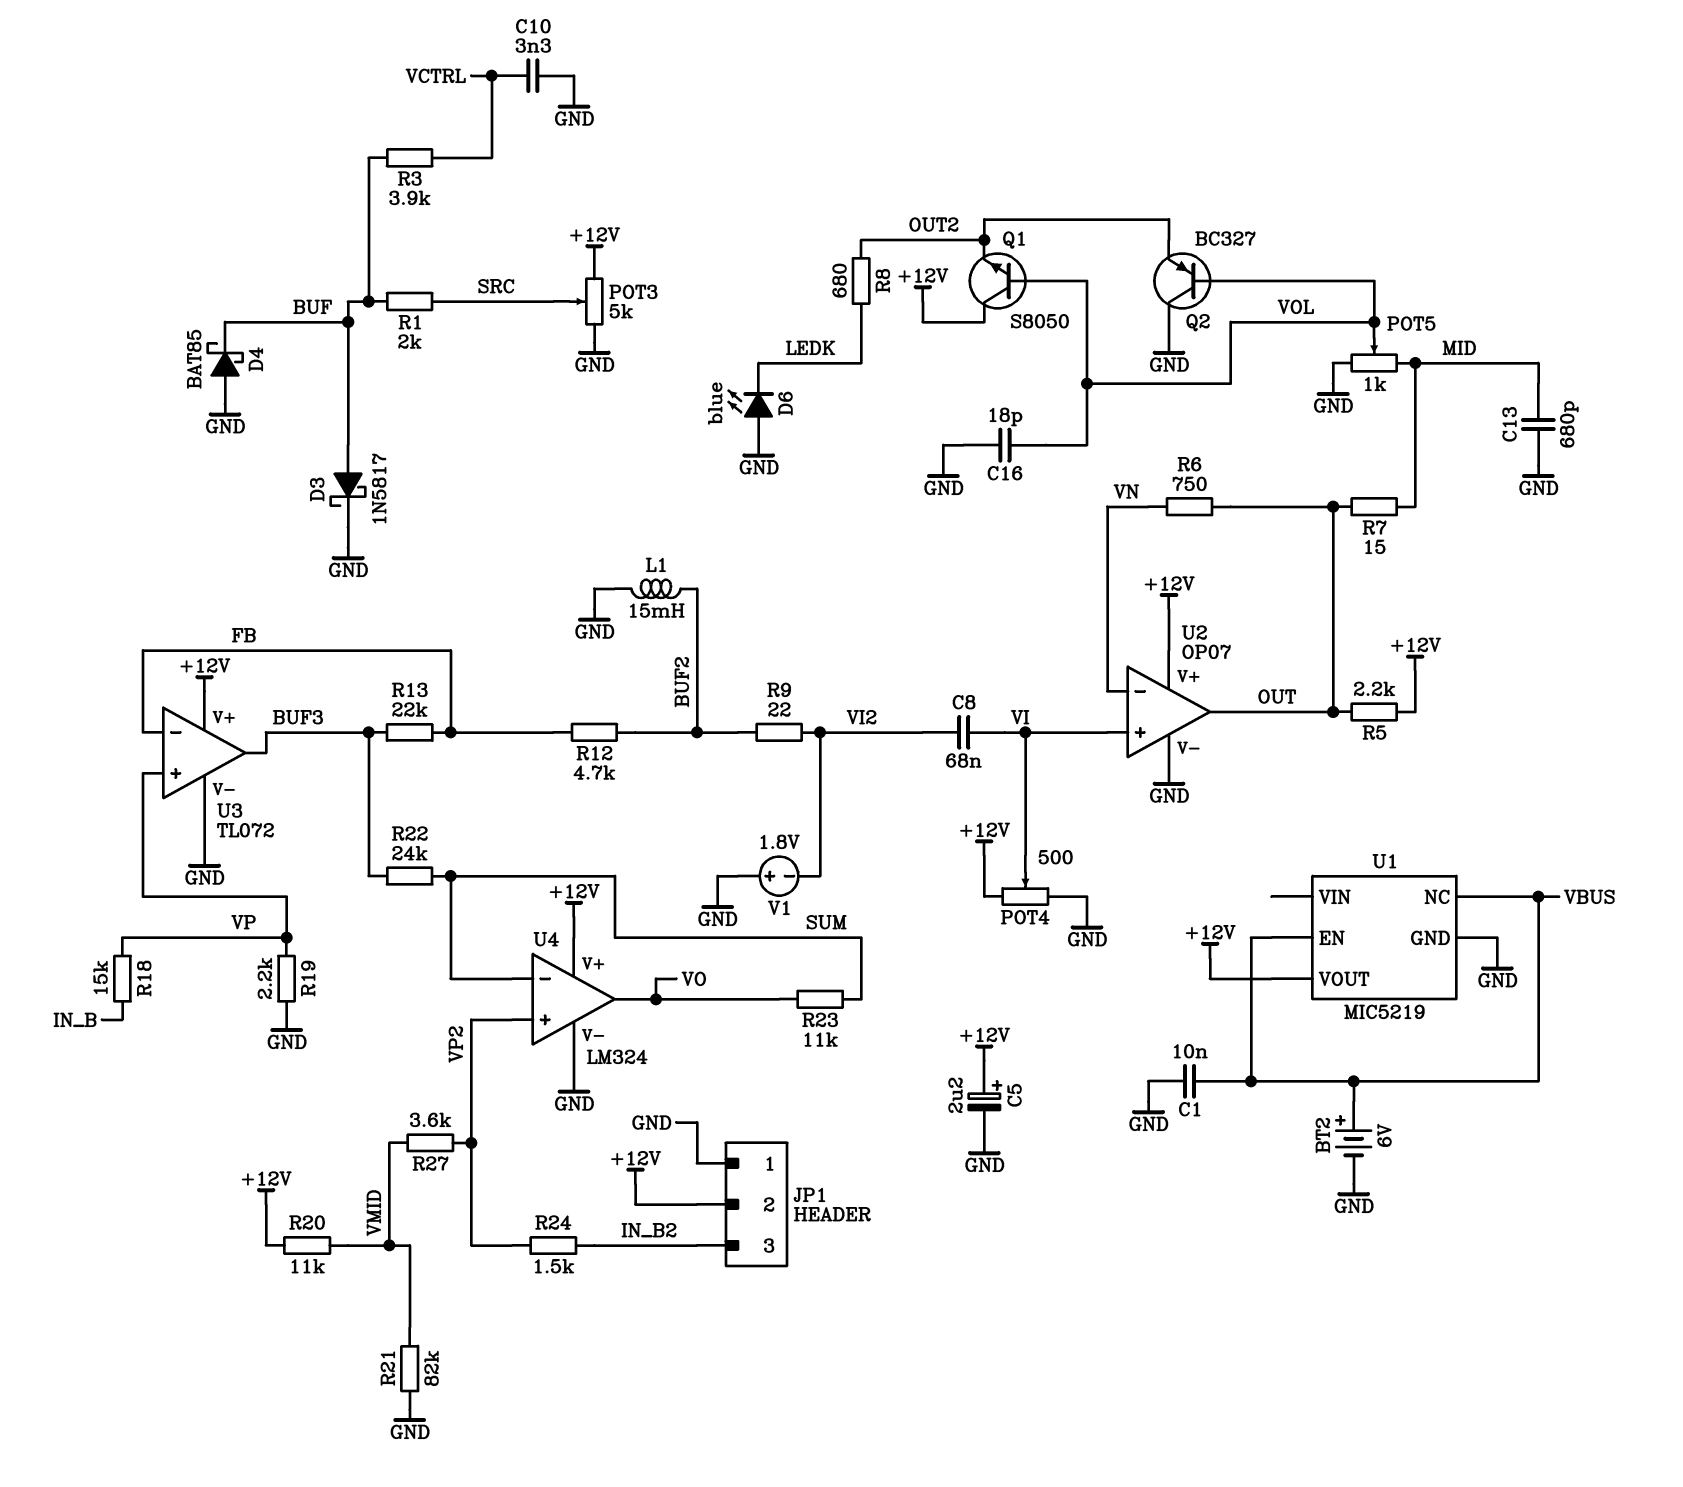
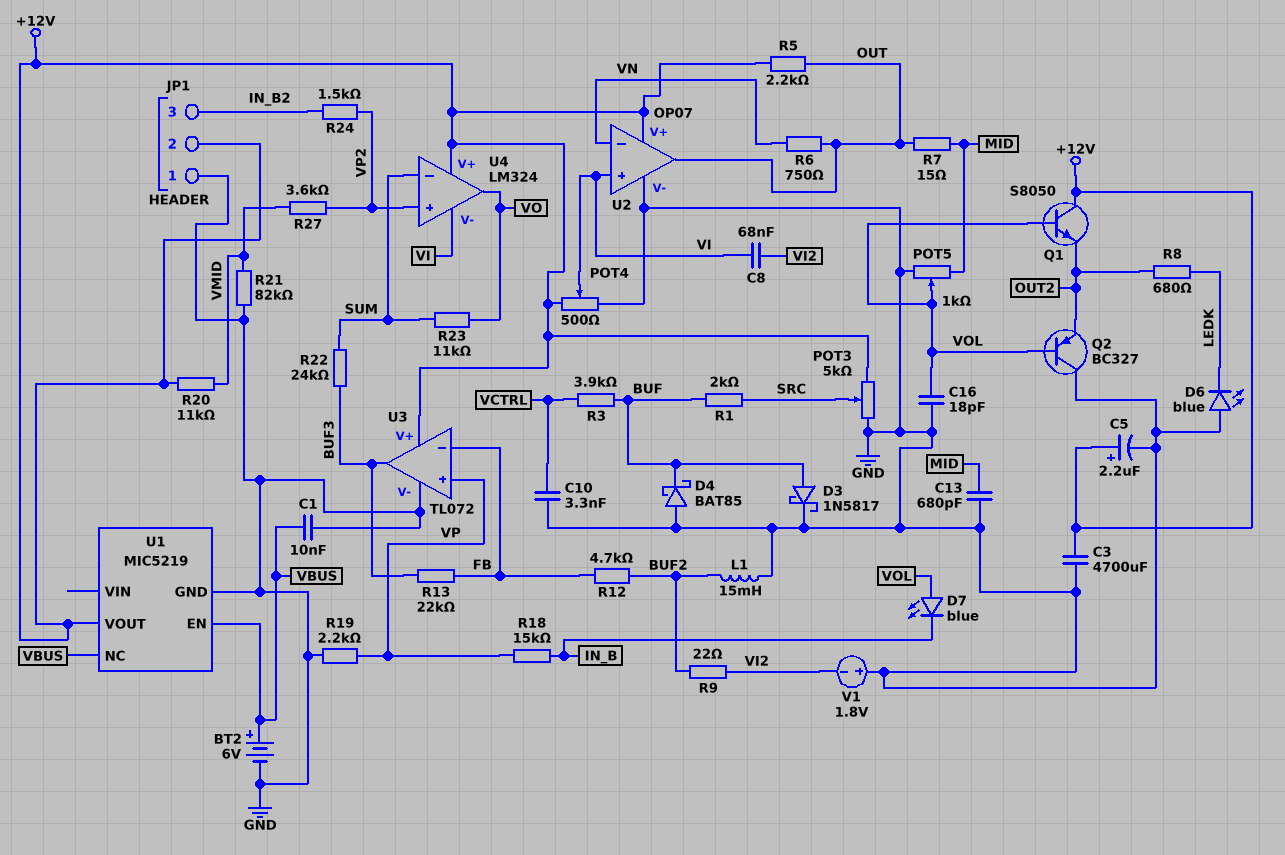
C3: none -> 4700uF (+12V, GND)
D7: none -> LED blue (A VOL, K IN_B)
U4 pin V-: GND -> VI

